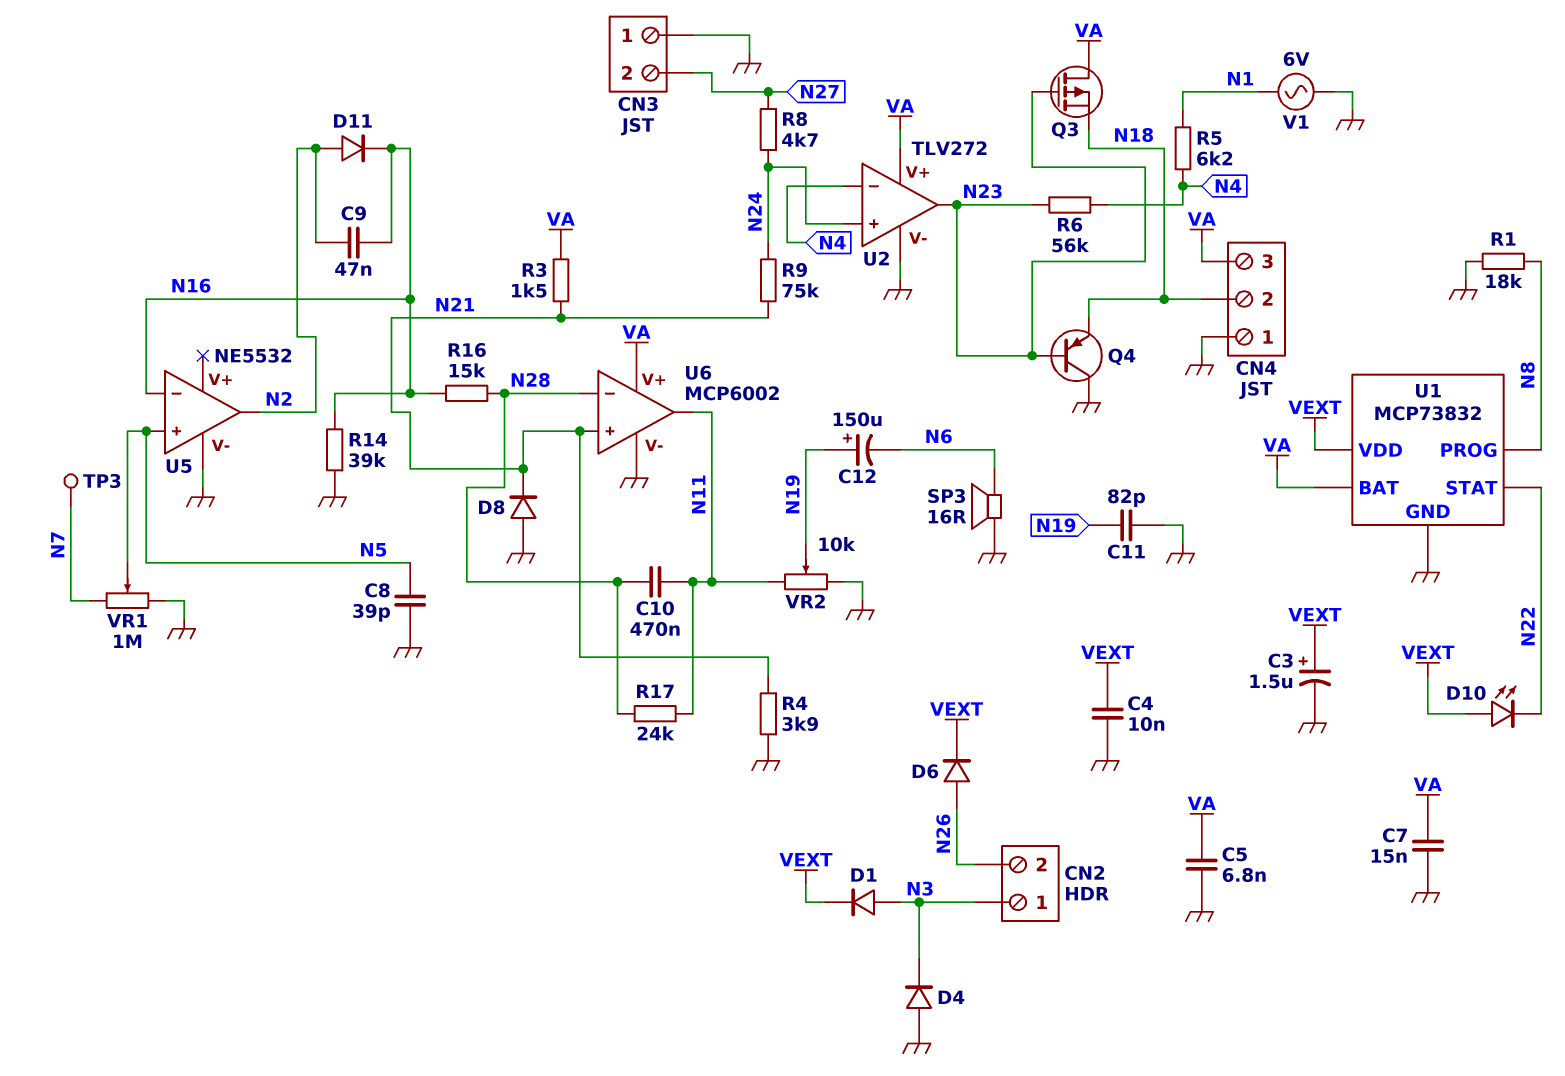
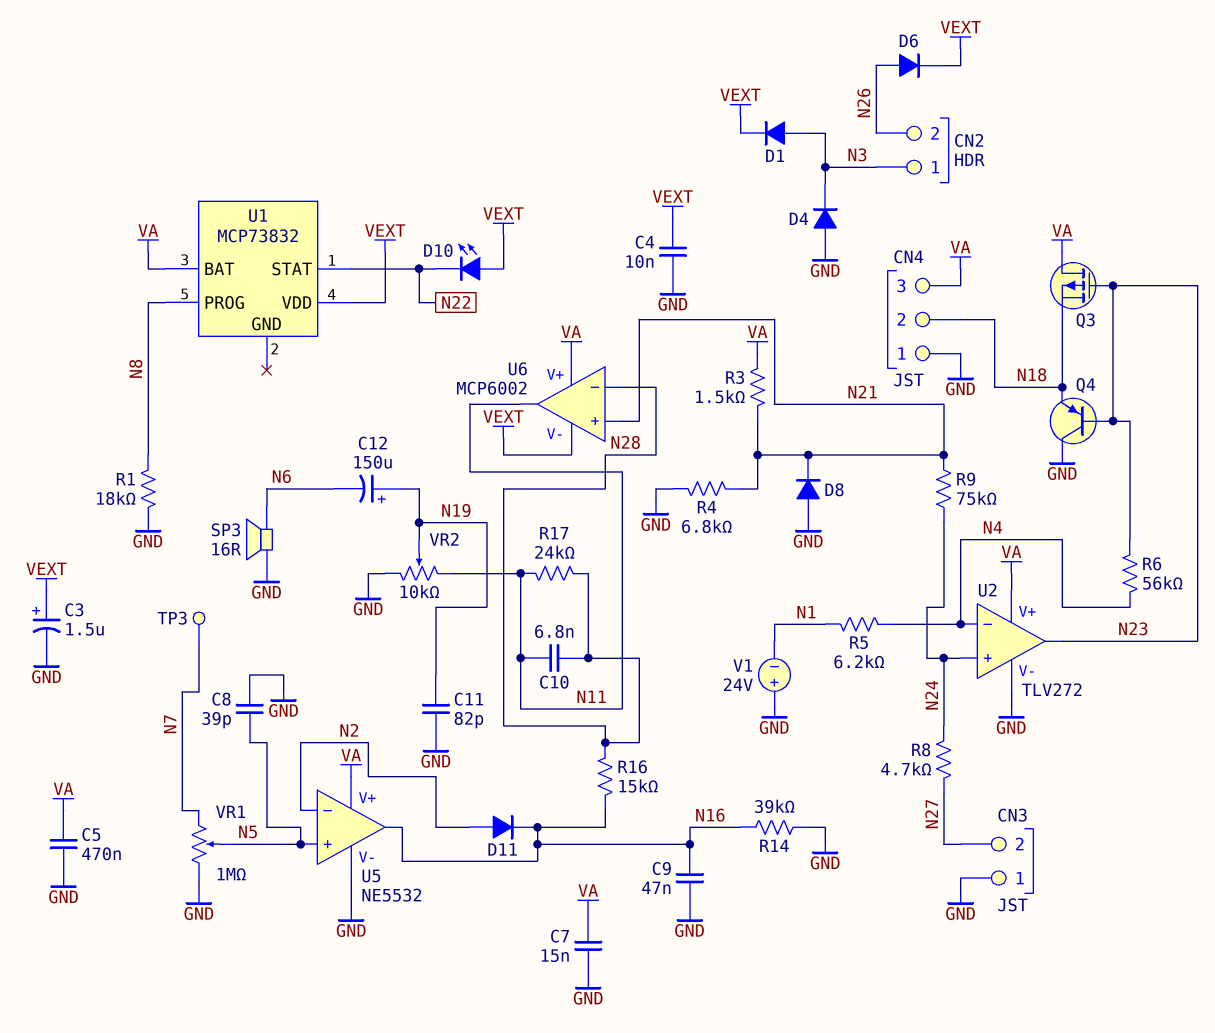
C5: 6.8nF (GND, VA) -> 470nF (GND, VA)
C9: 47nF (N2, N16) -> 47nF (GND, N16)
C10: 470nF (N11, N28) -> 6.8nF (N11, N28)
R4: 3.9k (GND, N21) -> 6.8k (GND, N21)
U1 pin GND: GND -> none
U5 pin V+: none -> VA
U5 pin in-: N16 -> N2
U5 pin out: N2 -> N16
U6 pin V-: GND -> VEXT
V1: AC 6V (GND, N1) -> 24V (plus GND, minus N1)

